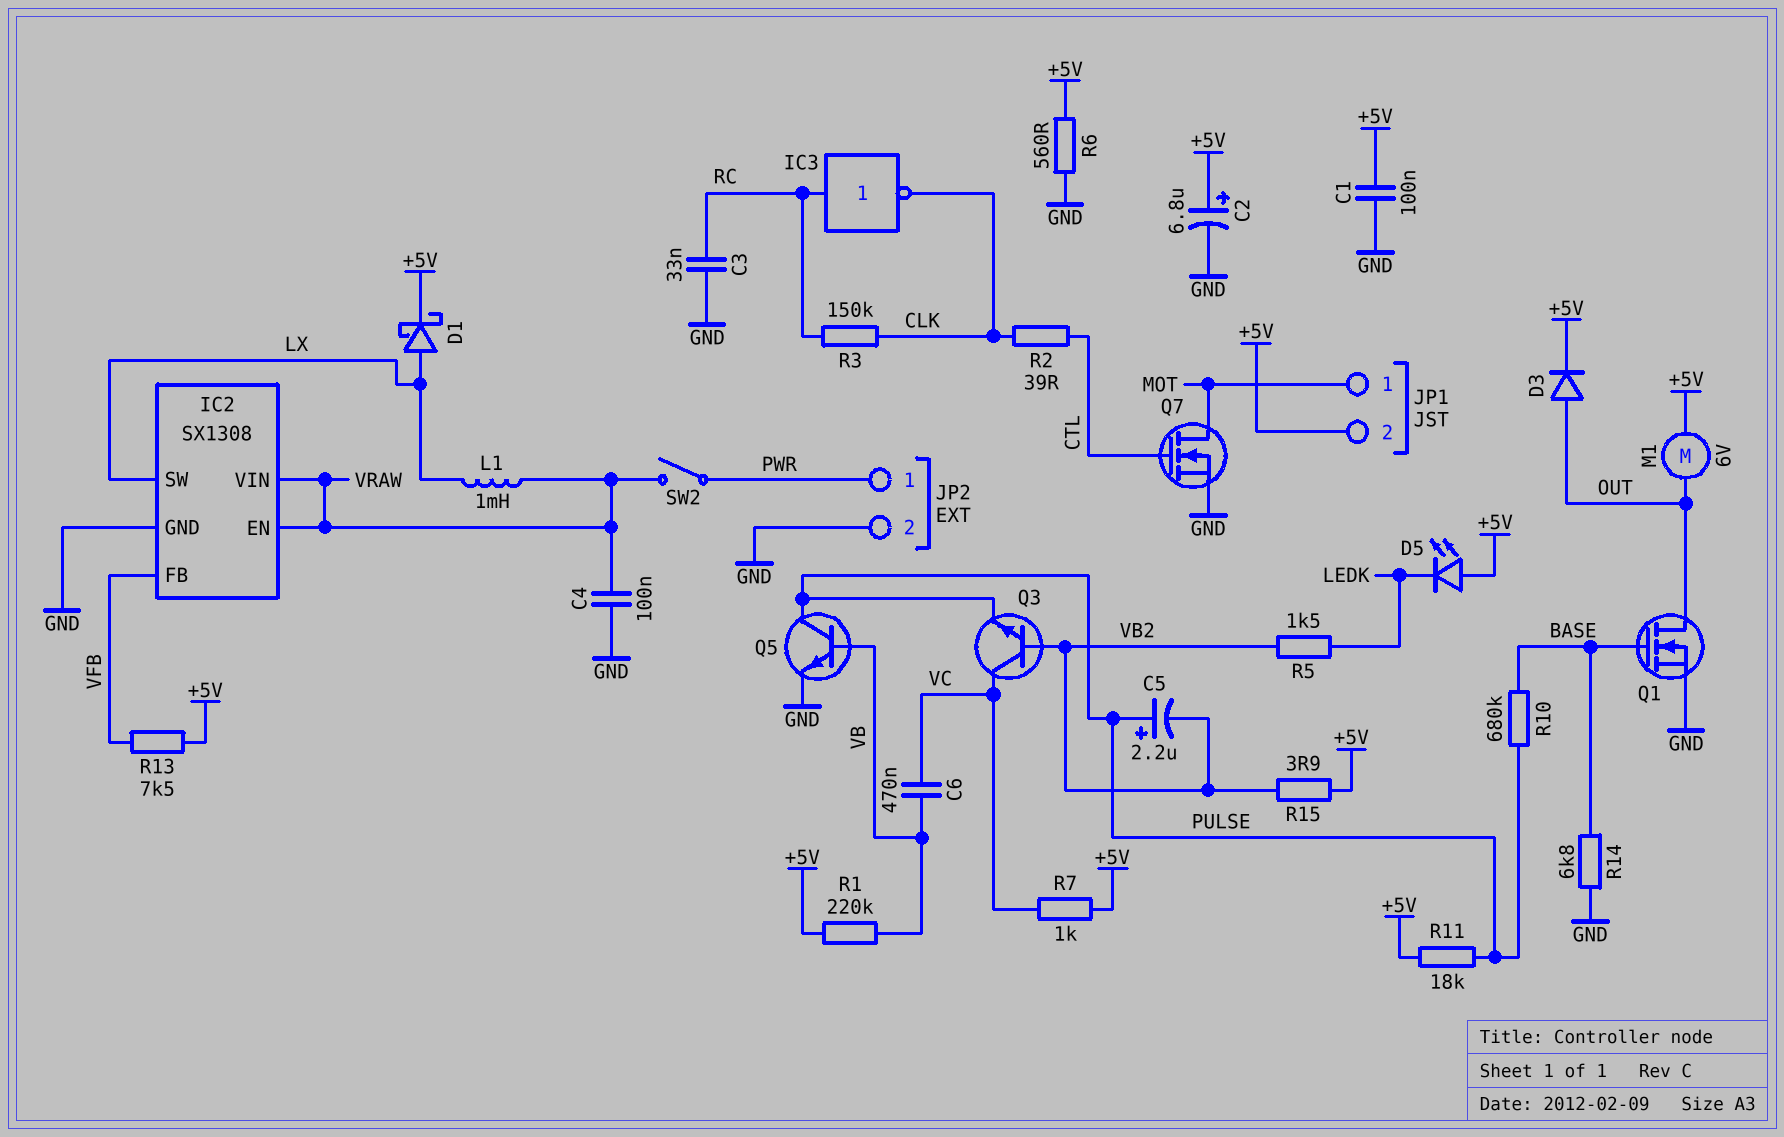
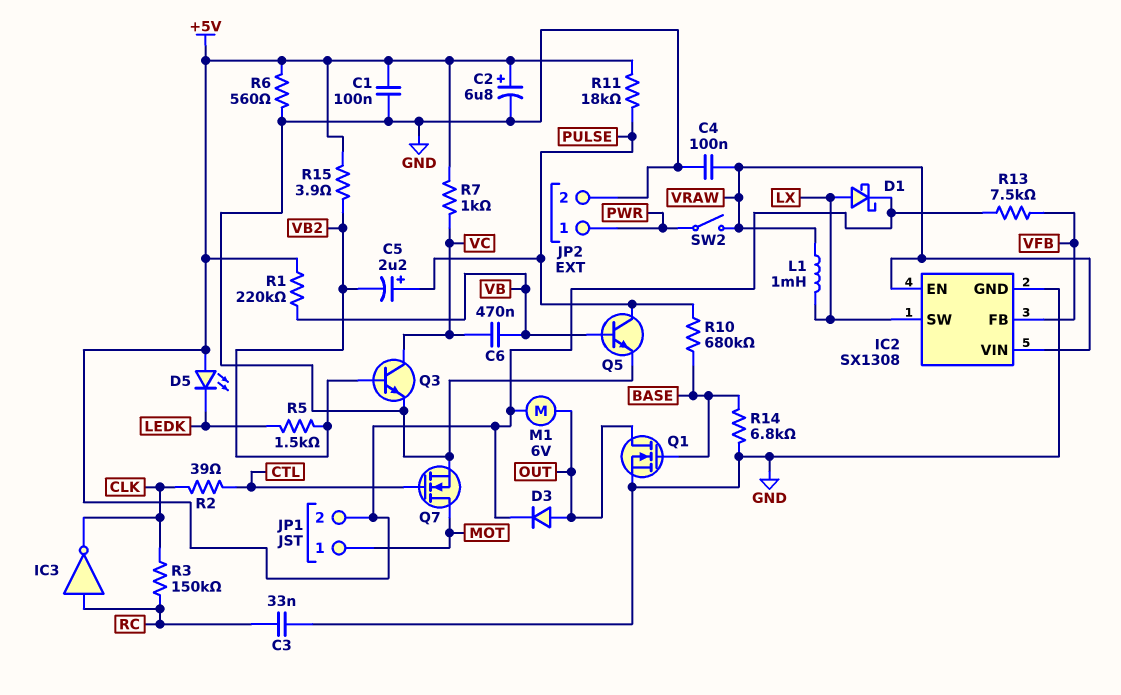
Q3: NPN (B VB2, C VC, E PULSE) -> NPN (B VB2, C VC, E GND)

